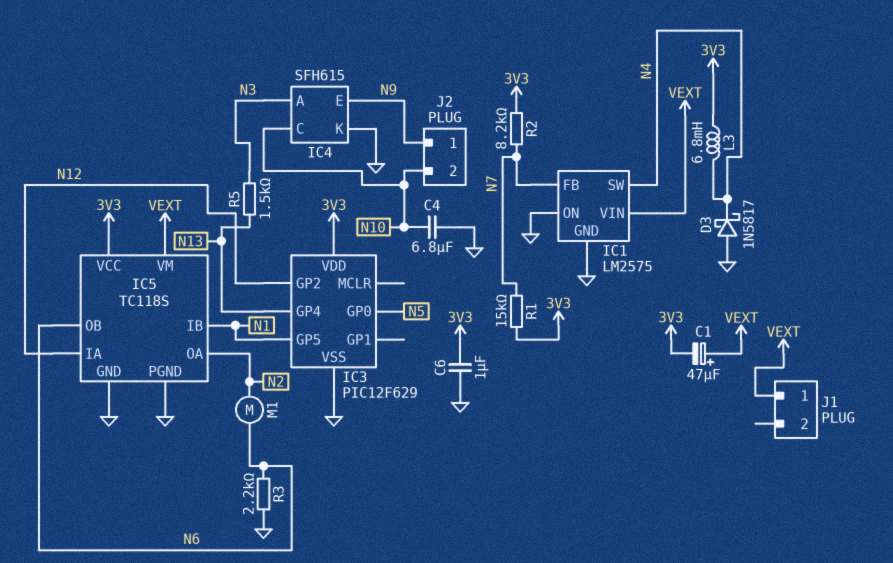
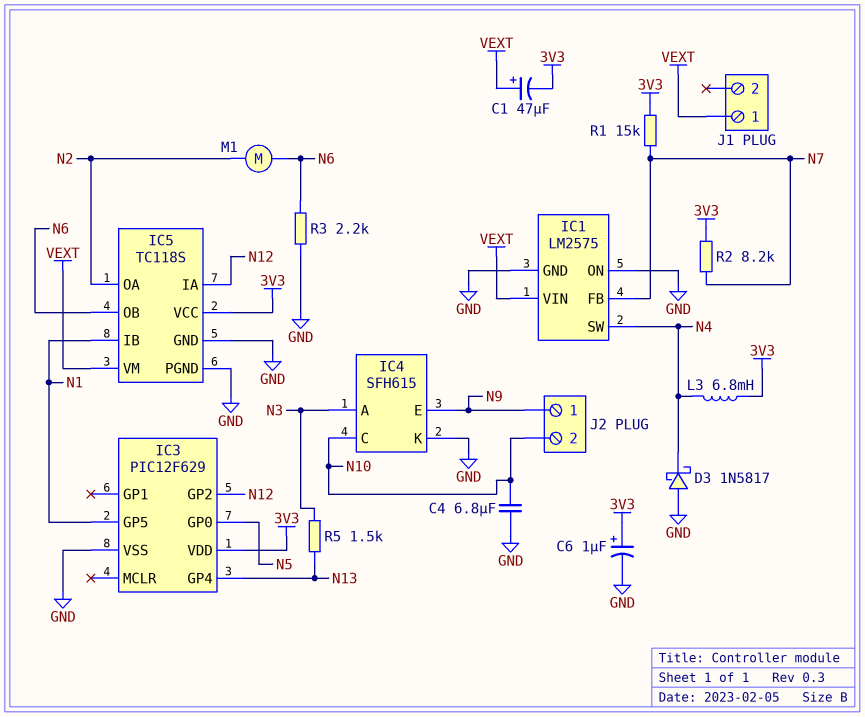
C6: 1uF (3V3, GND) -> 1uF (plus 3V3, minus GND)

